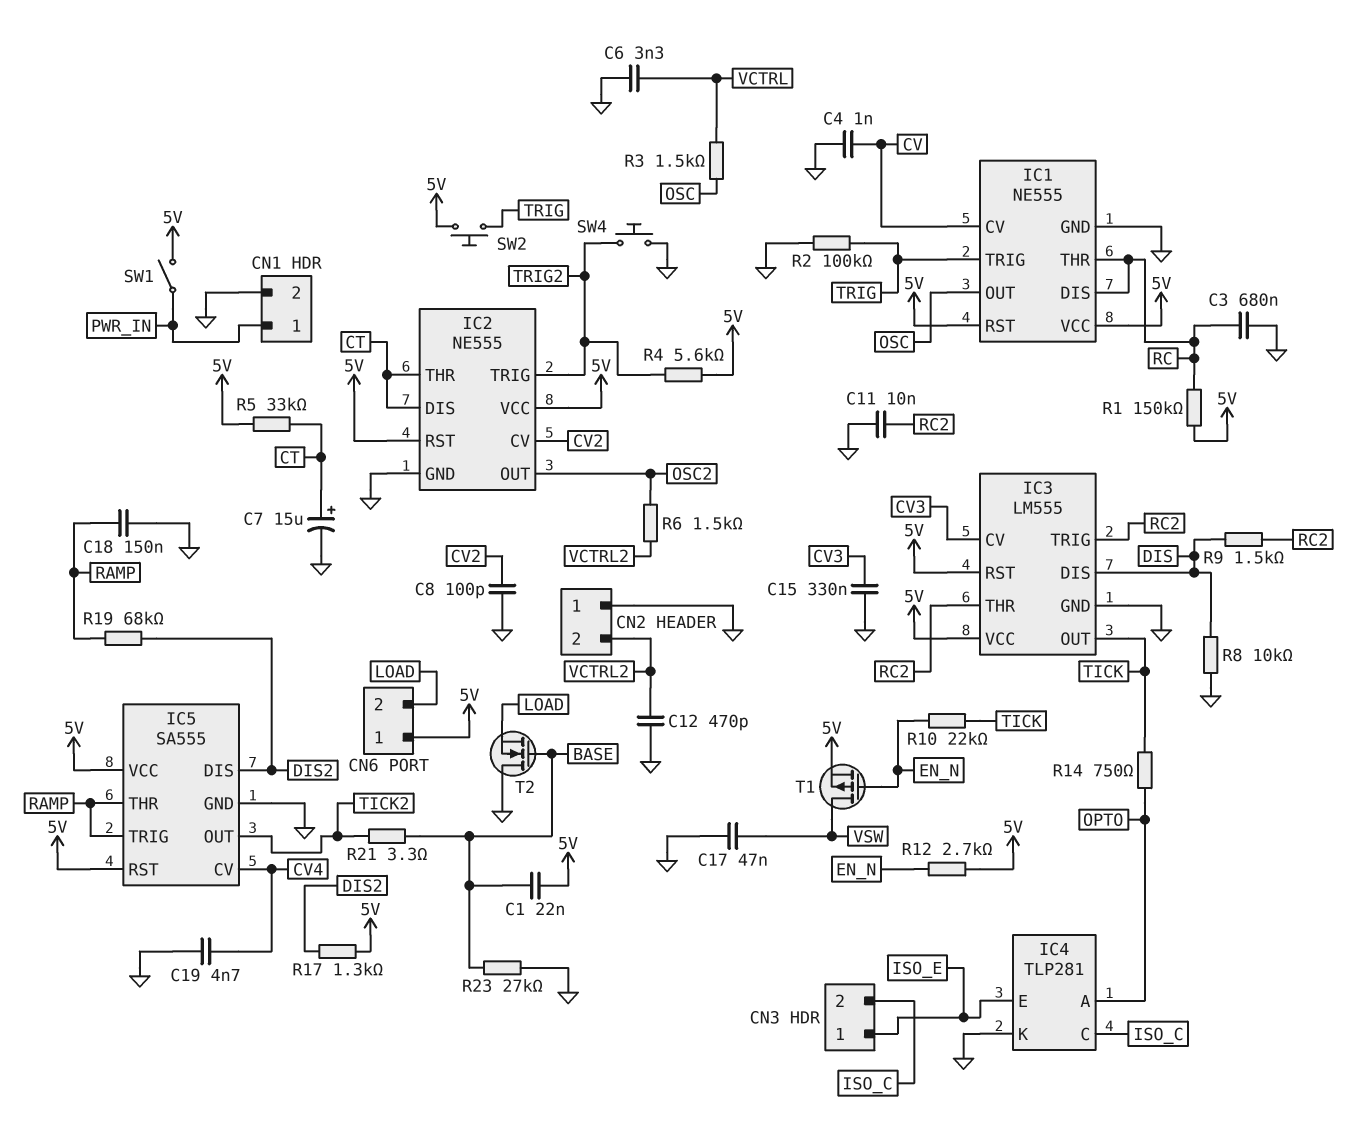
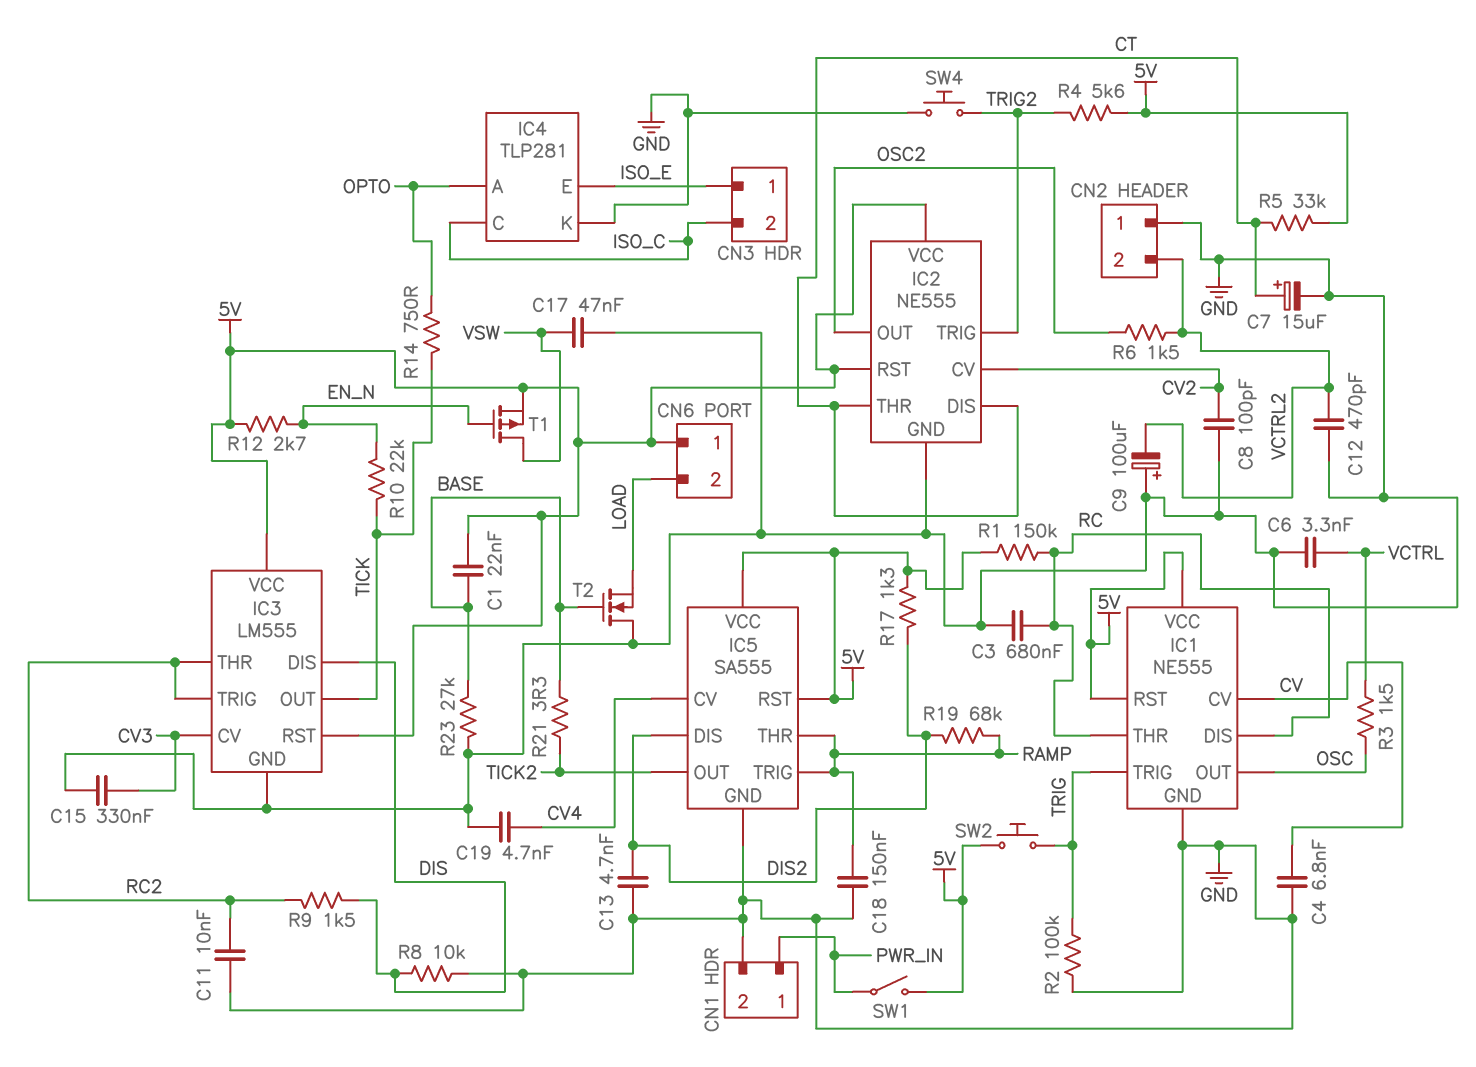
C4: 1nF (CV, GND) -> 6.8nF (CV, GND)
C9: none -> 100uF (plus GND, minus VCTRL2)
C13: none -> 4.7nF (DIS2, GND)

